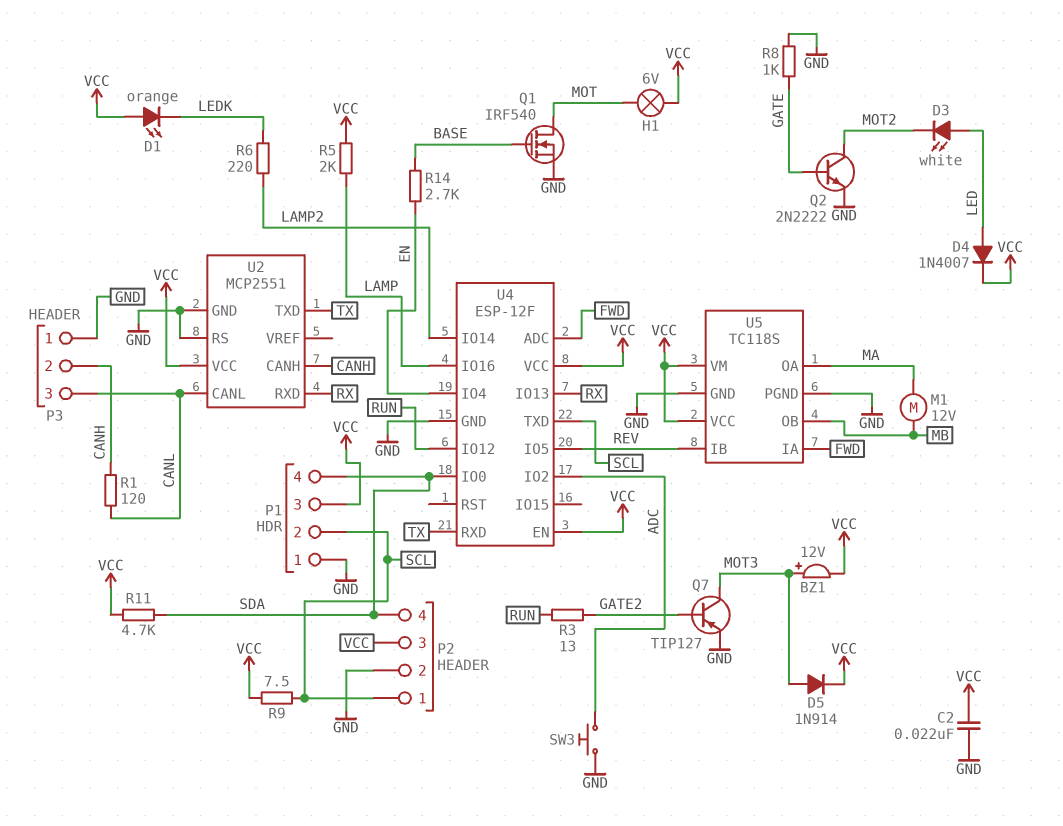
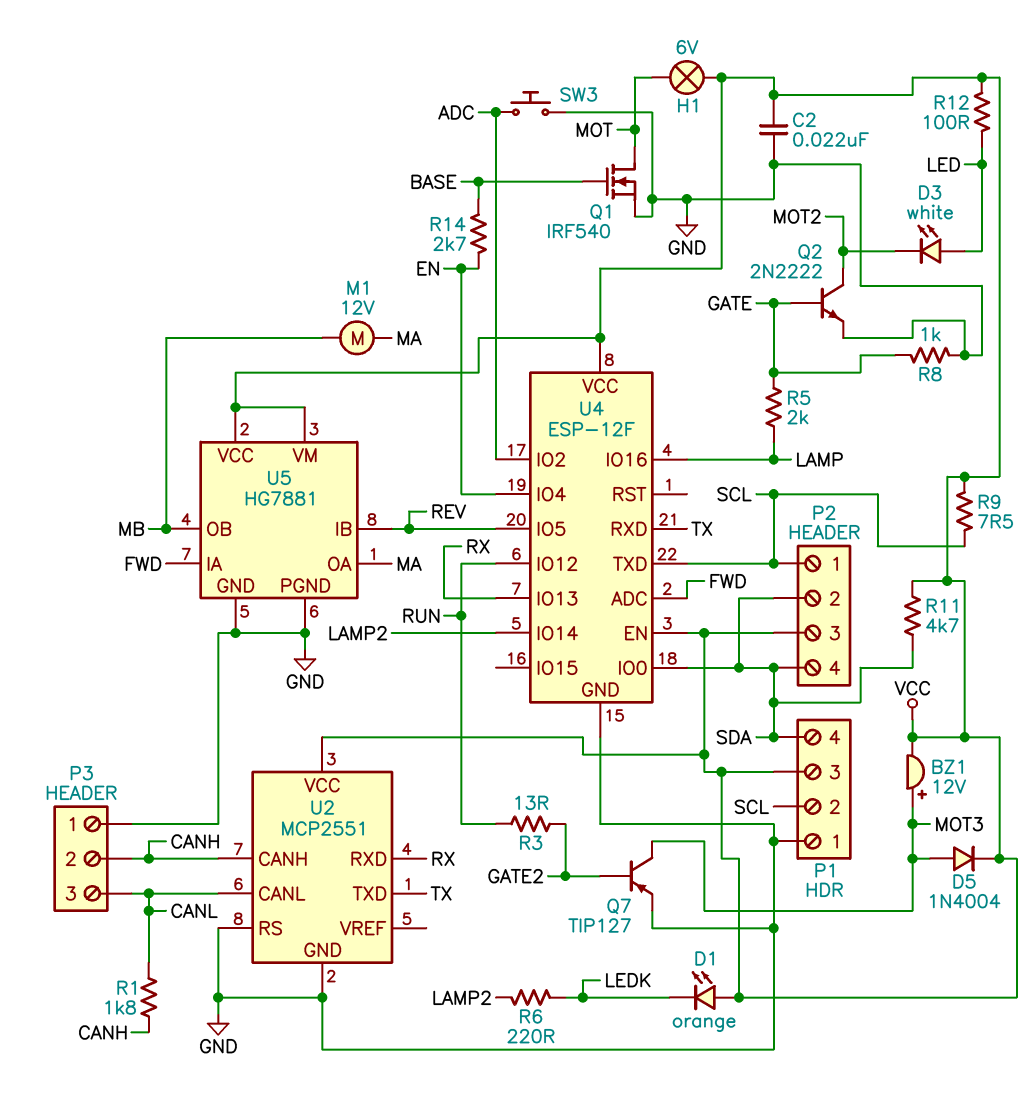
D4: diode 1N4007 (A LED, K VCC) -> none
D5: diode 1N914 (A MOT3, K VCC) -> diode 1N4004 (A MOT3, K VCC)
P2 pin 2: GND -> SDA
R1: 120 (CANH, CANL) -> 1.8k (CANH, CANL)
R5: 2k (LAMP, VCC) -> 2k (GATE, LAMP)
R12: none -> 100 (LED, VCC)
U5: TC118S -> HG7881

